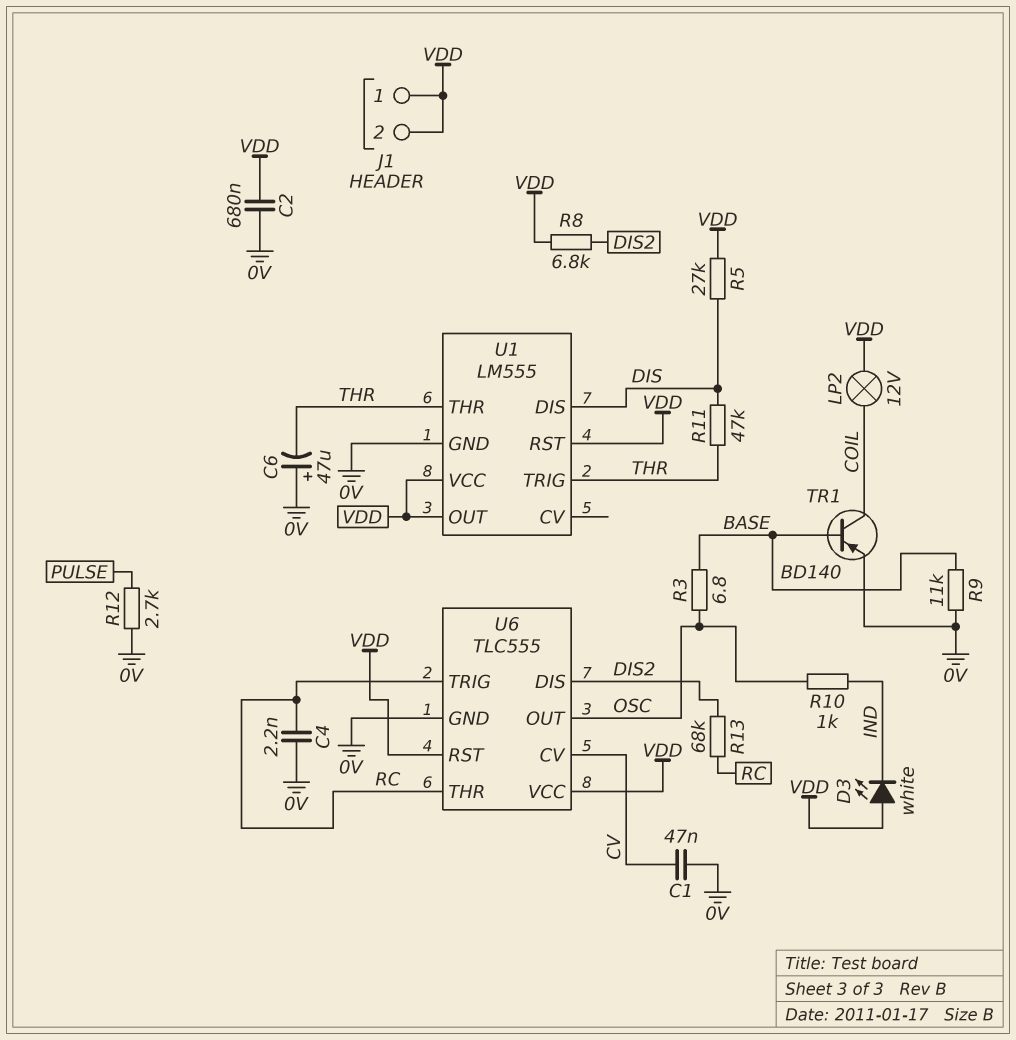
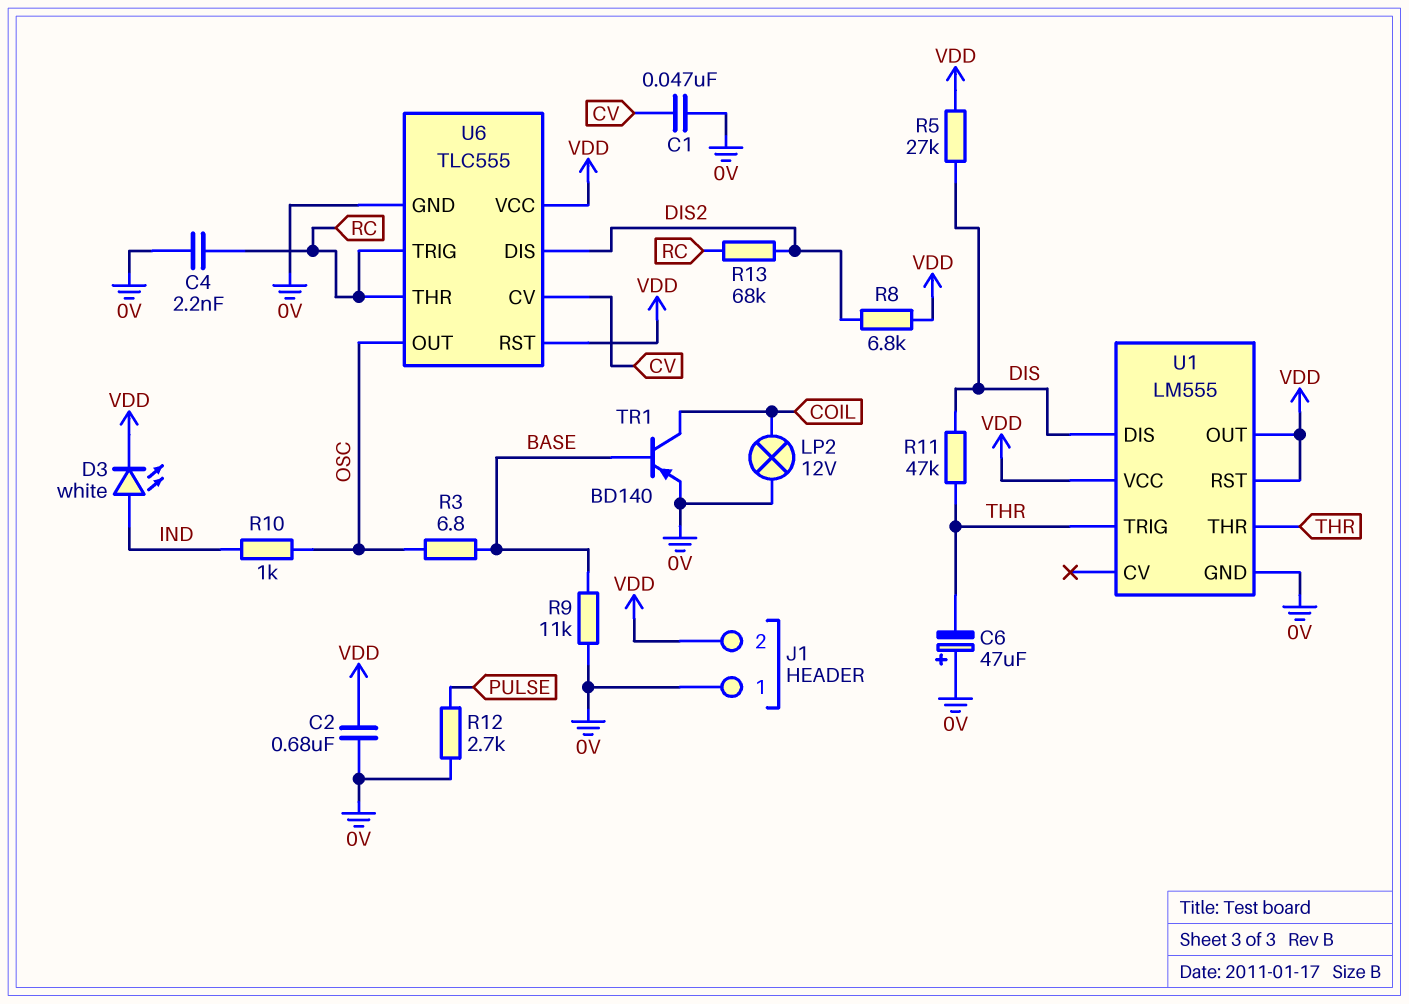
D3: LED white (A VDD, K IND) -> LED white (A IND, K VDD)
J1 pin 1: VDD -> 0V
LP2: lamp 12V (COIL, VDD) -> lamp 12V (0V, COIL)

